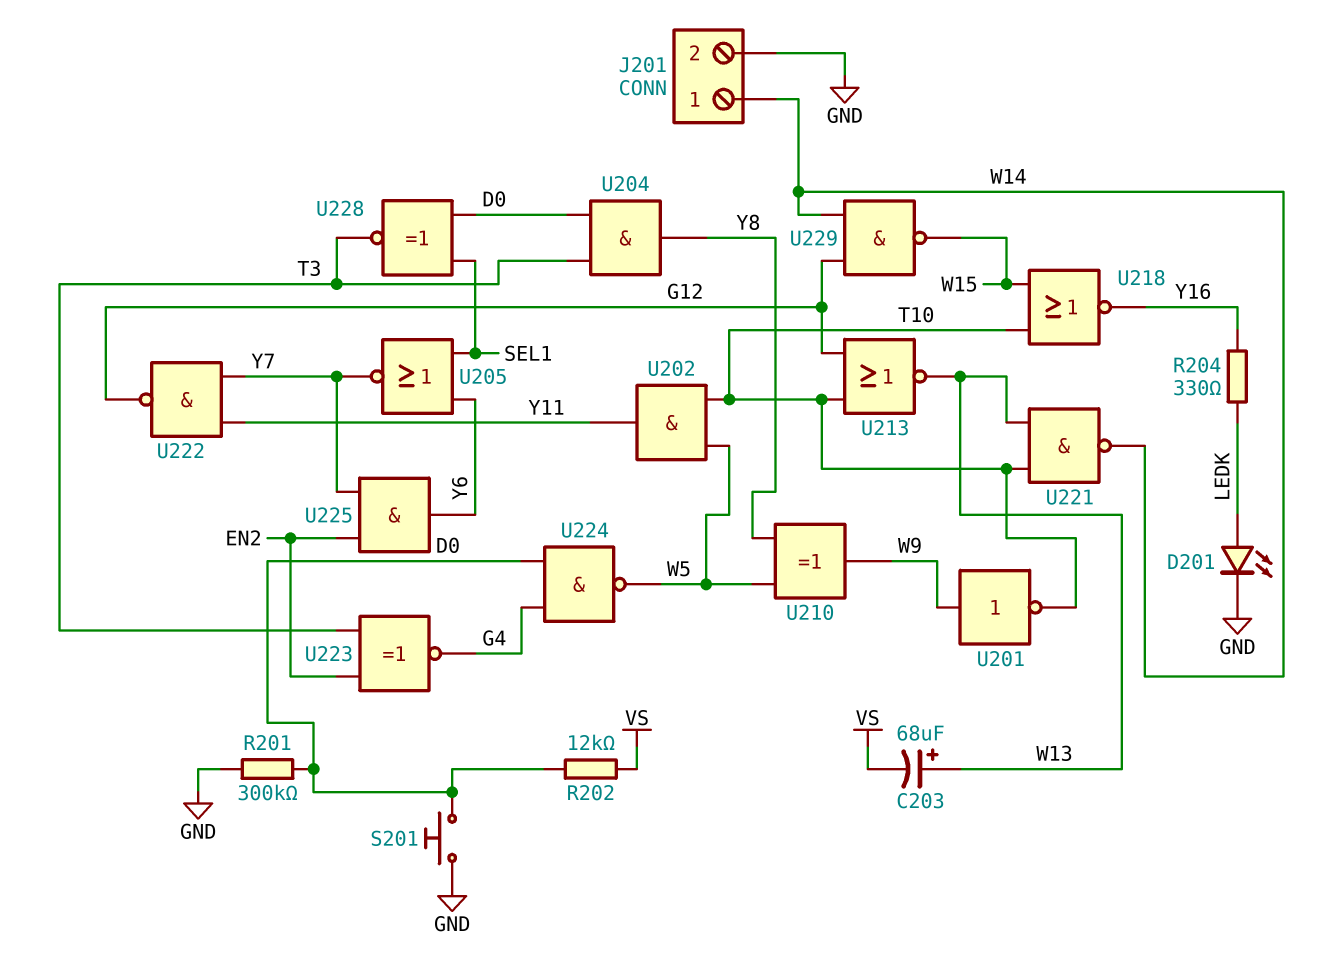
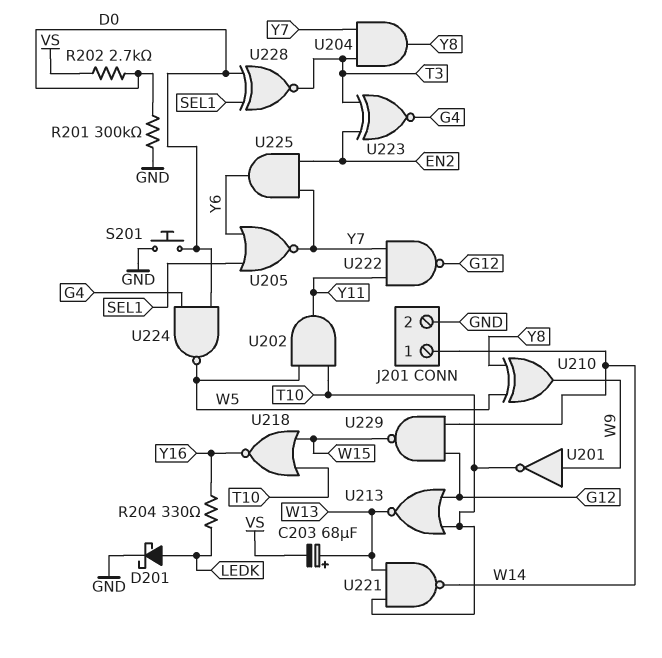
D201: LED (A LEDK, K GND) -> schottky (A LEDK, K GND)
R202: 12k (D0, VS) -> 2.7k (D0, VS)
U204: AND (in D0, in T3, out Y8) -> AND (in T3, in Y7, out Y8)

